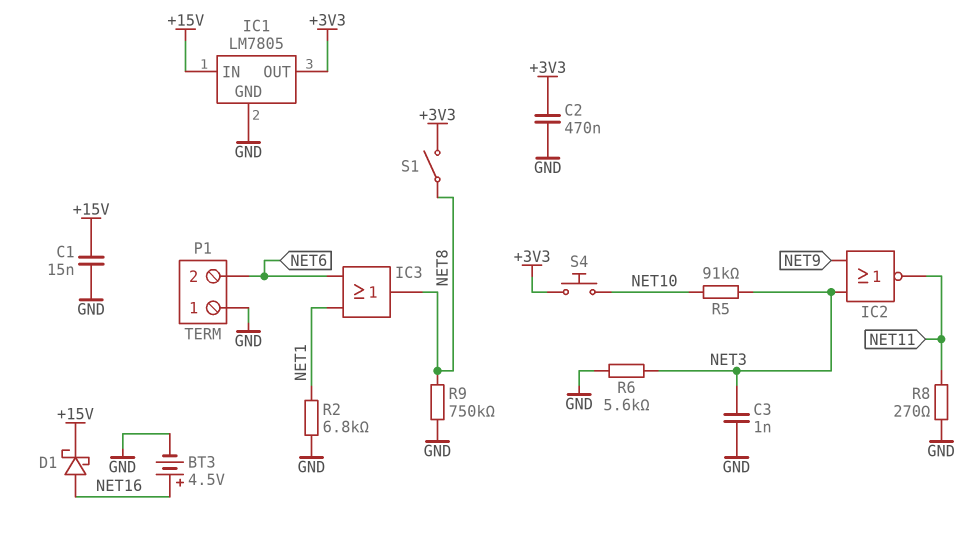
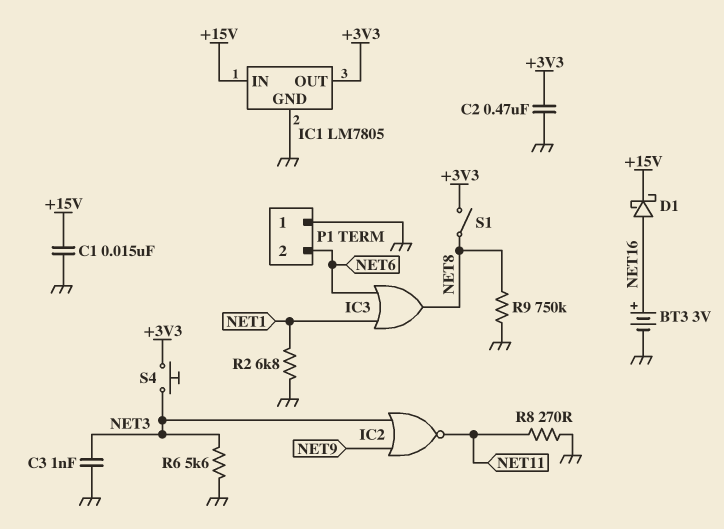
BT3: 4.5V (plus NET16, minus GND) -> 3V (plus NET16, minus GND)
R5: 91k (NET3, NET10) -> none
S4: button (+3V3, NET10) -> button (+3V3, NET3)

